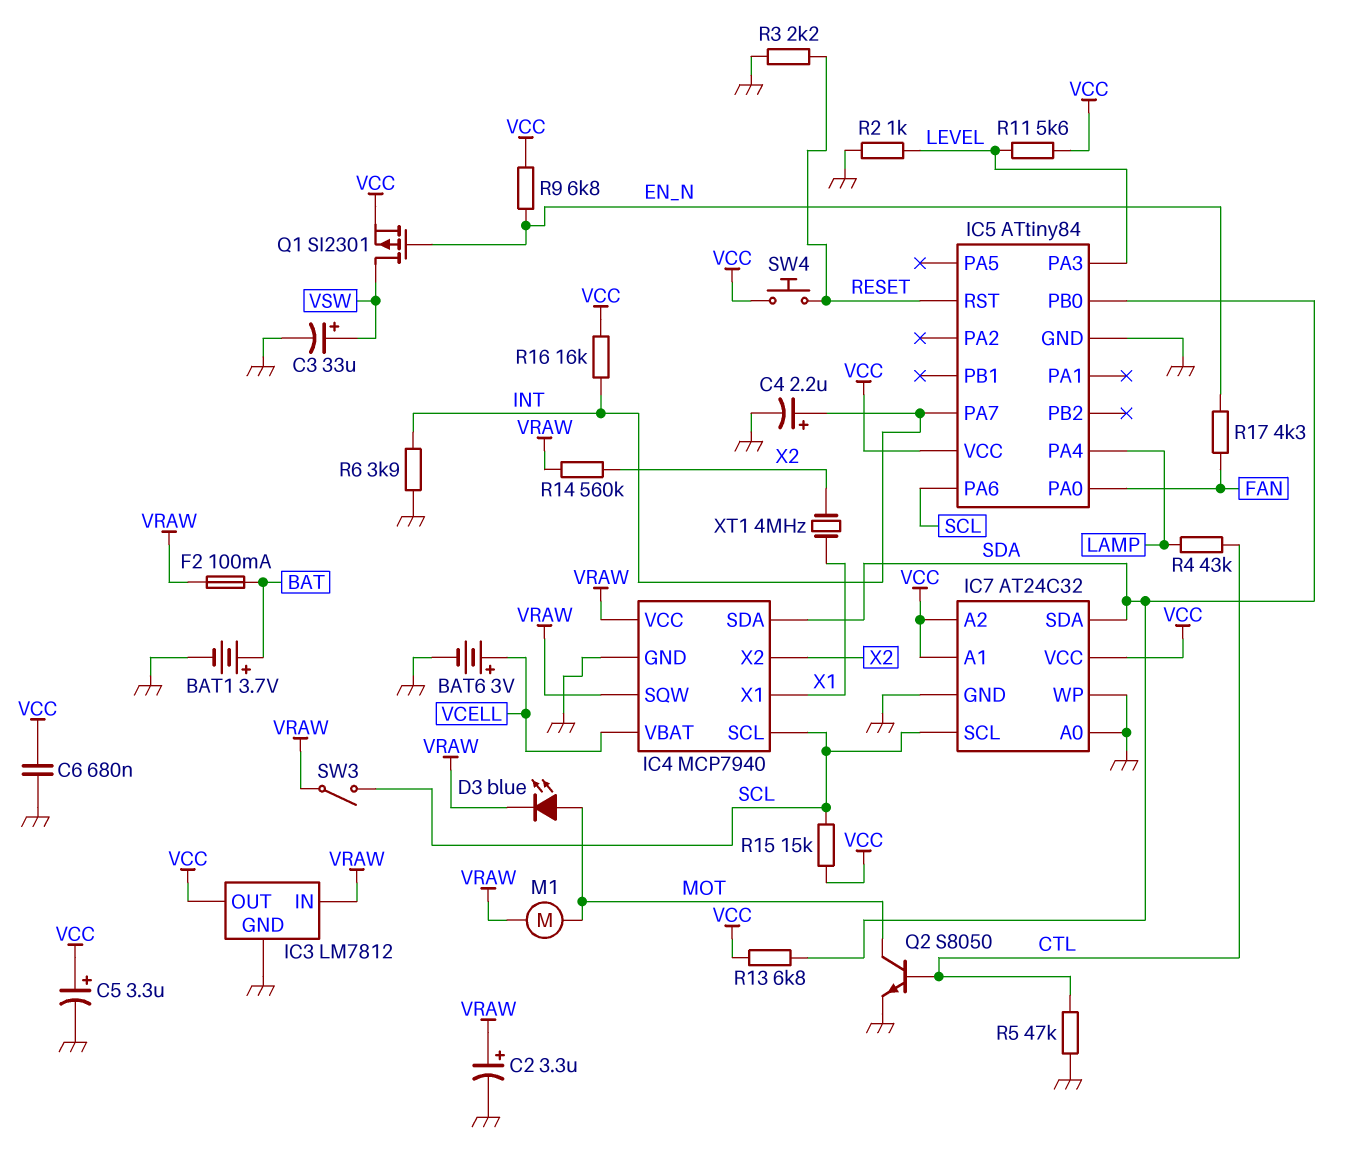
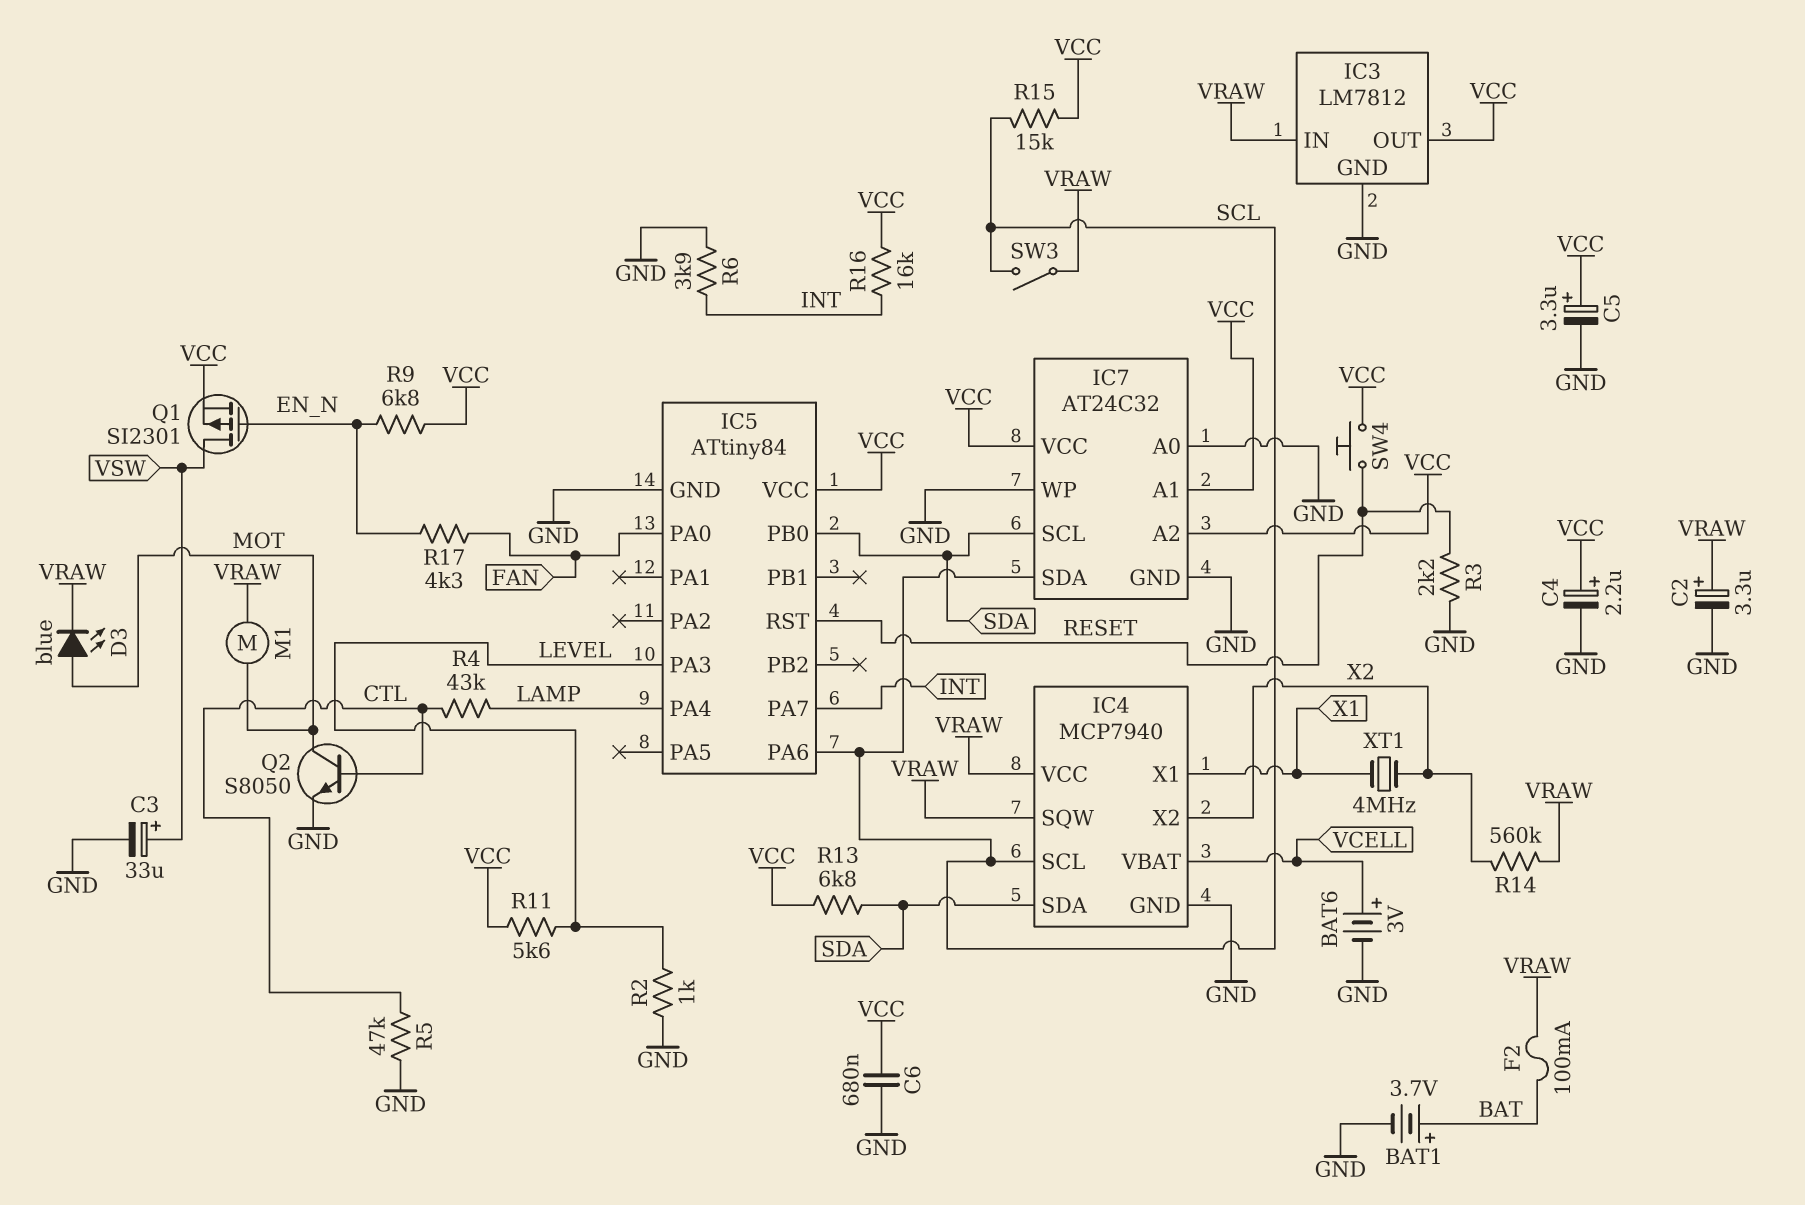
C4: 2.2uF (plus INT, minus GND) -> 2.2uF (plus VCC, minus GND)
IC7 pin SCL: SCL -> SDA
IC7 pin SDA: SDA -> SCL

